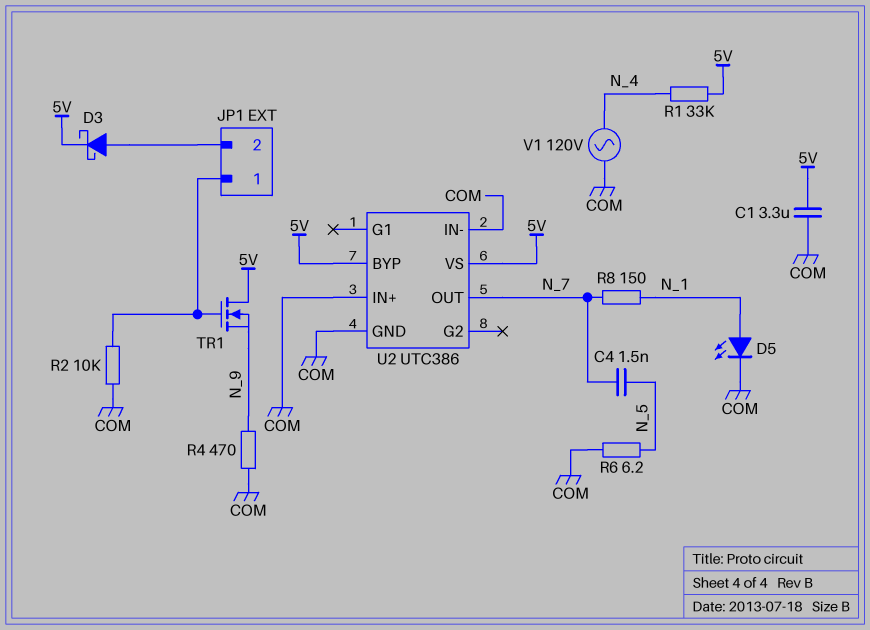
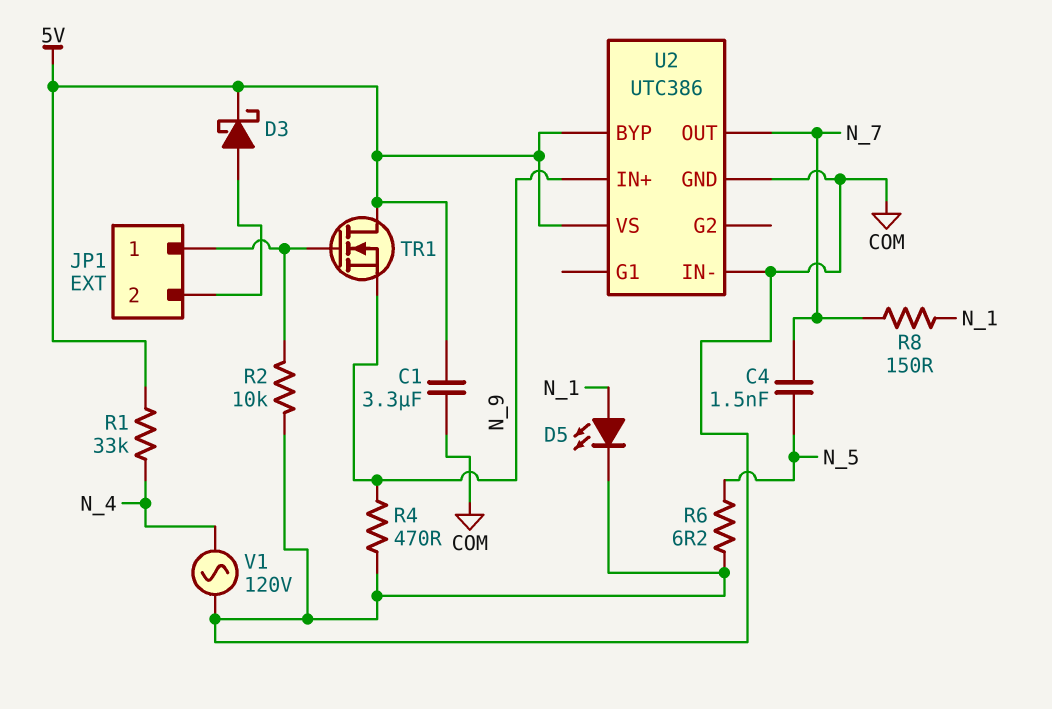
U2 pin IN+: COM -> N_9

